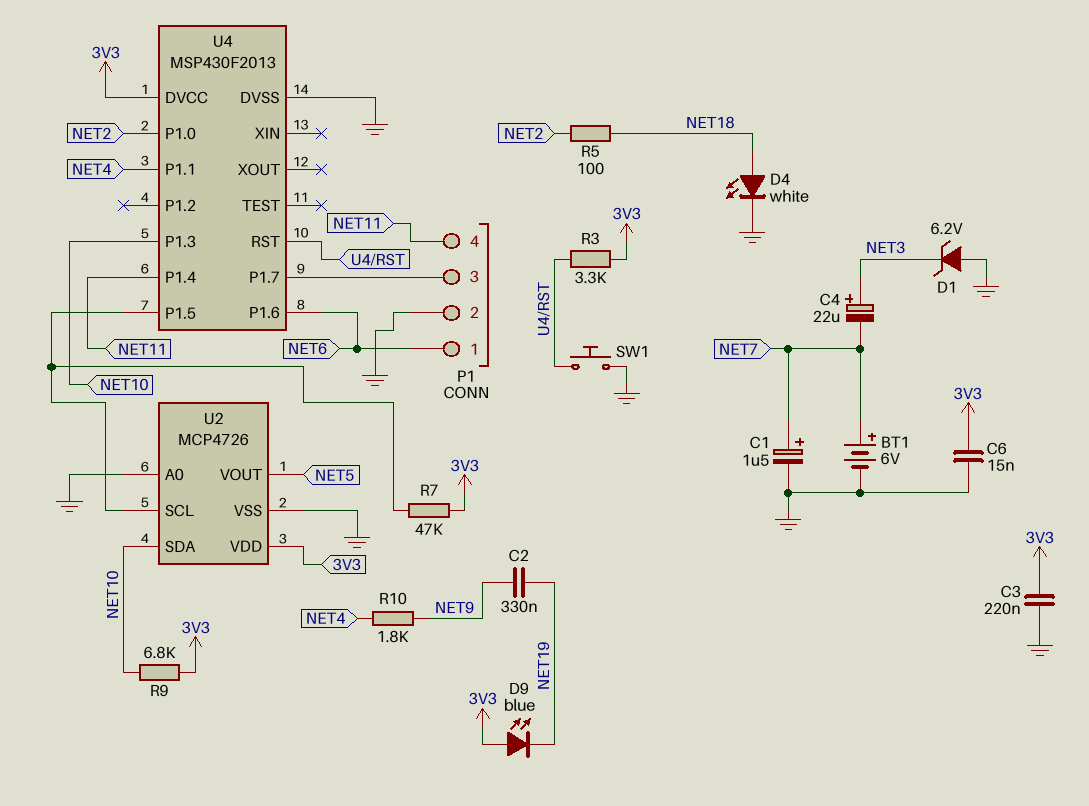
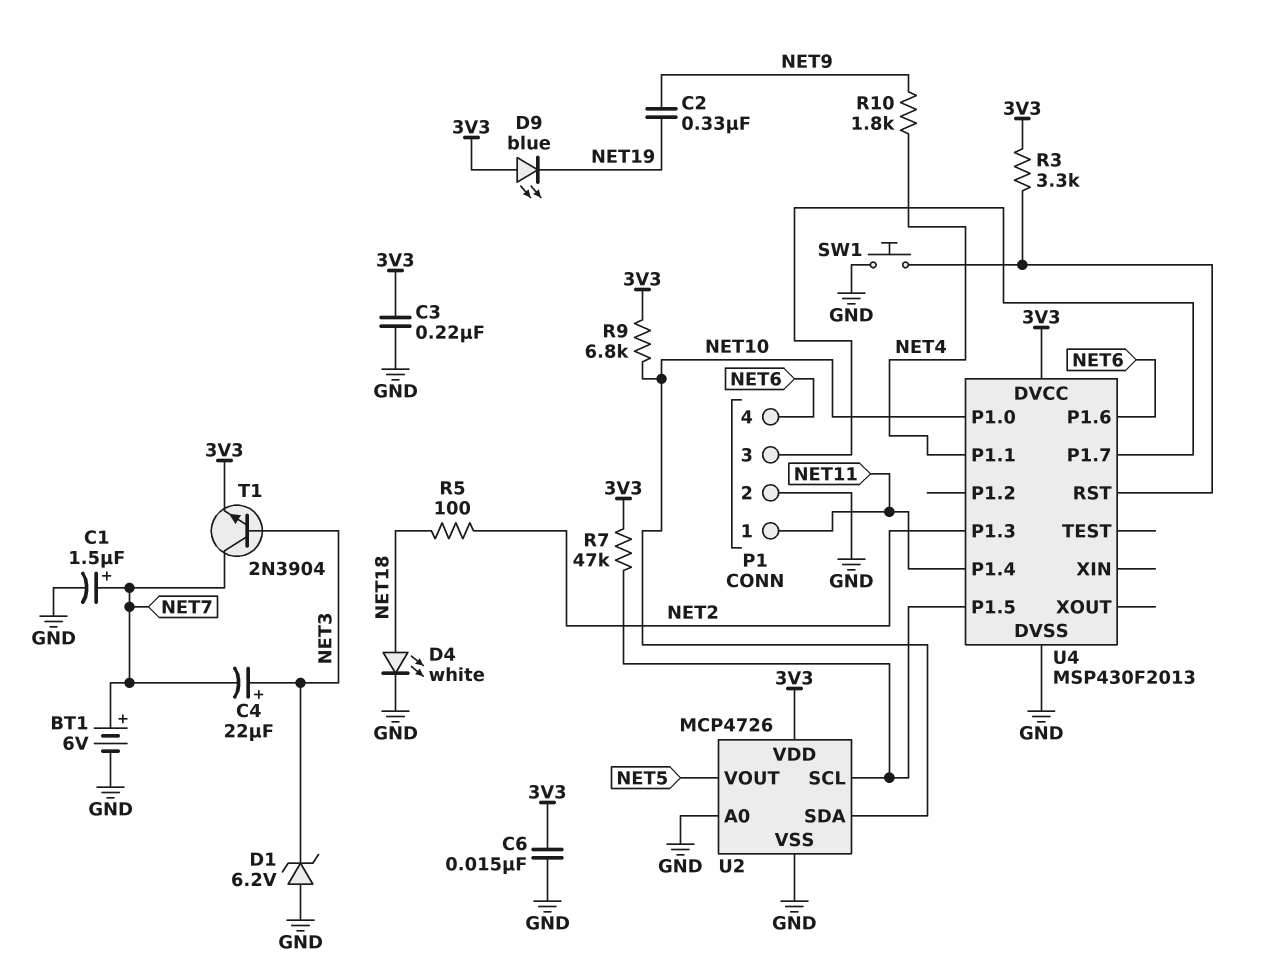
P1 pin 1: NET6 -> NET11
P1 pin 4: NET11 -> NET6
T1: none -> NPN 2N3904 (B NET3, C NET7, E 3V3)
U4 pin P1.0: NET2 -> NET10
U4 pin P1.3: NET10 -> NET2

